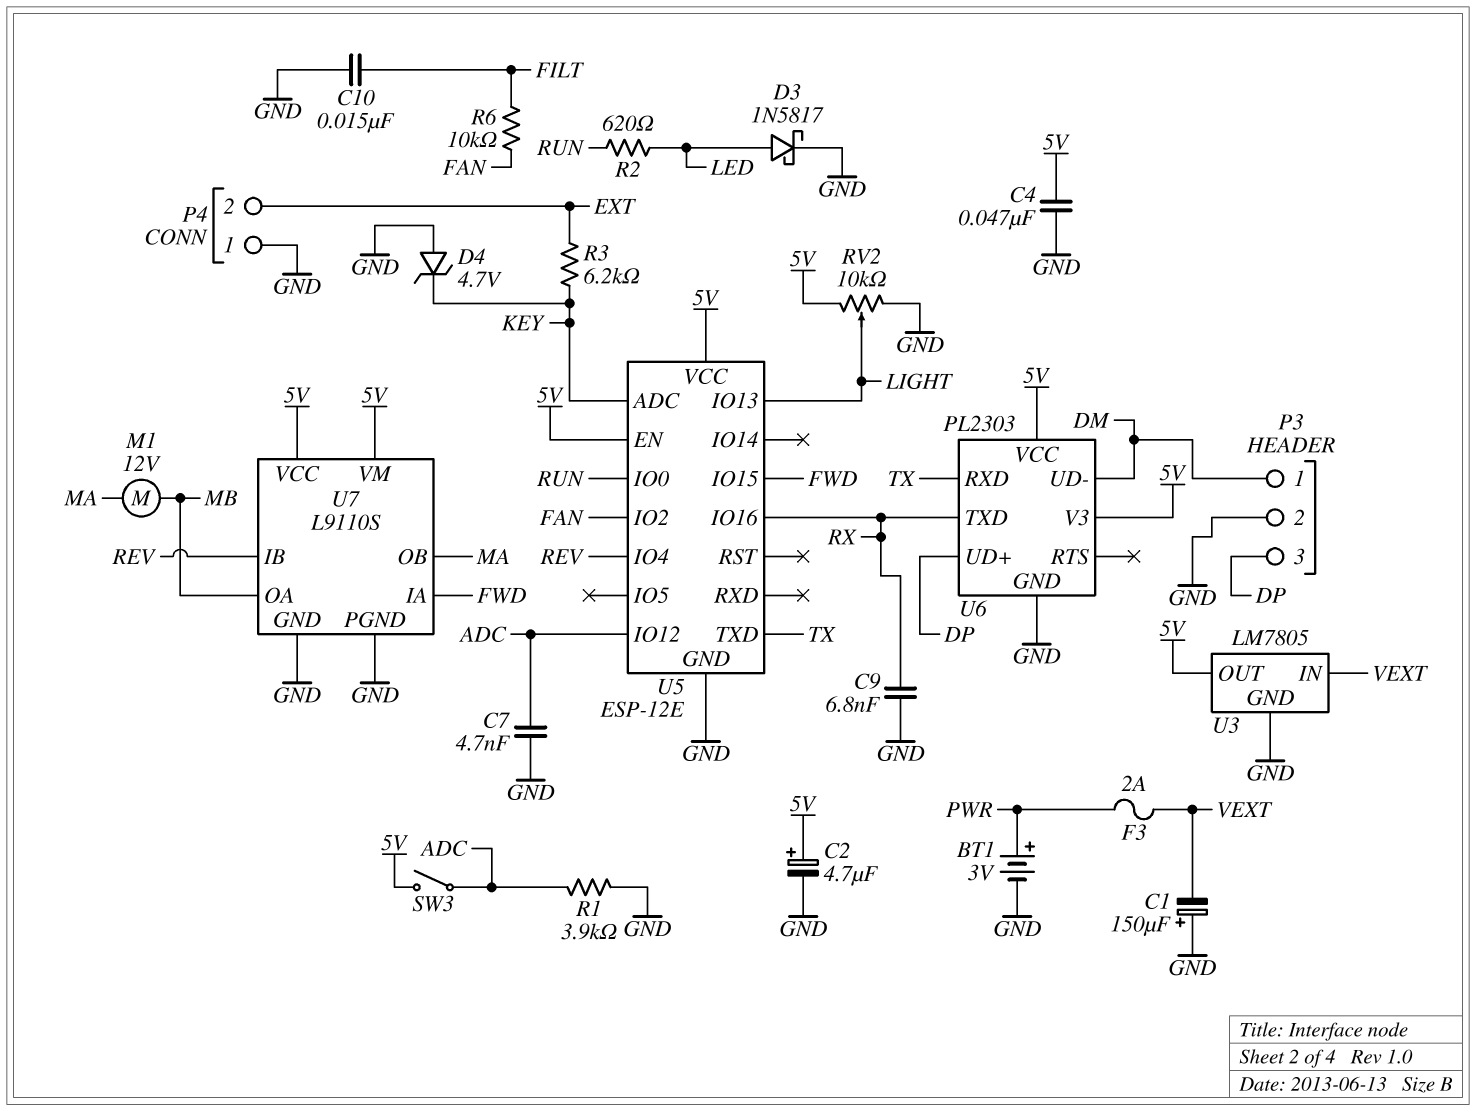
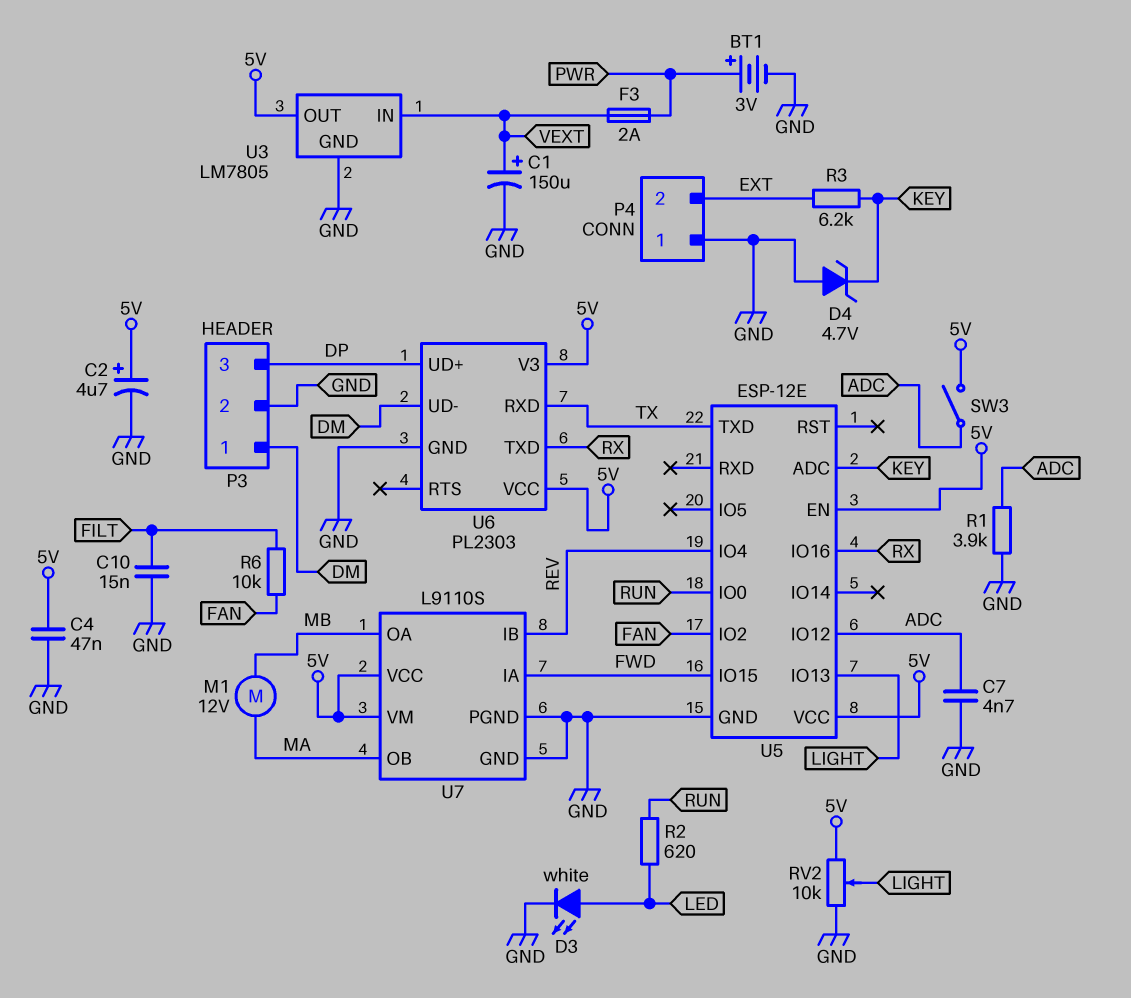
C1: 150uF (plus GND, minus VEXT) -> 150uF (plus VEXT, minus GND)
C9: 6.8nF (GND, RX) -> none
D3: schottky 1N5817 (A LED, K GND) -> LED white (A LED, K GND)

